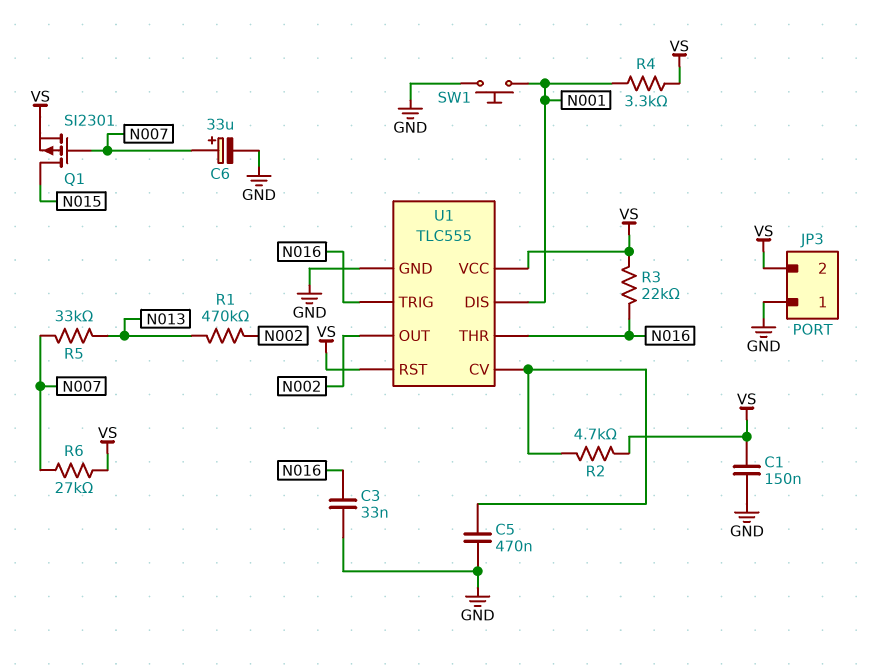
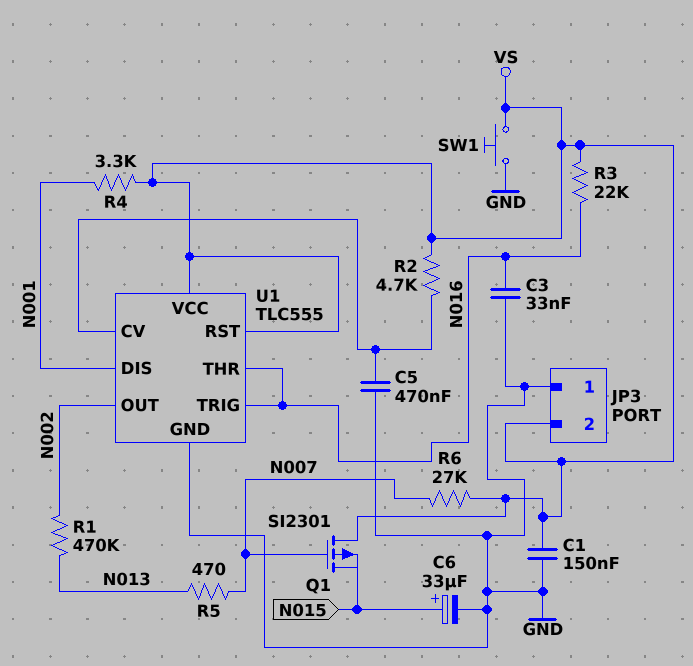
C6: 33uF (plus N007, minus GND) -> 33uF (plus N015, minus GND)
Q1: PMOS SI2301 (G N007, D N015, S VS) -> PMOS SI2301 (G N007, D VS, S N015)
R5: 33k (N007, N013) -> 470 (N007, N013)
SW1: button (GND, N001) -> button (GND, VS)

